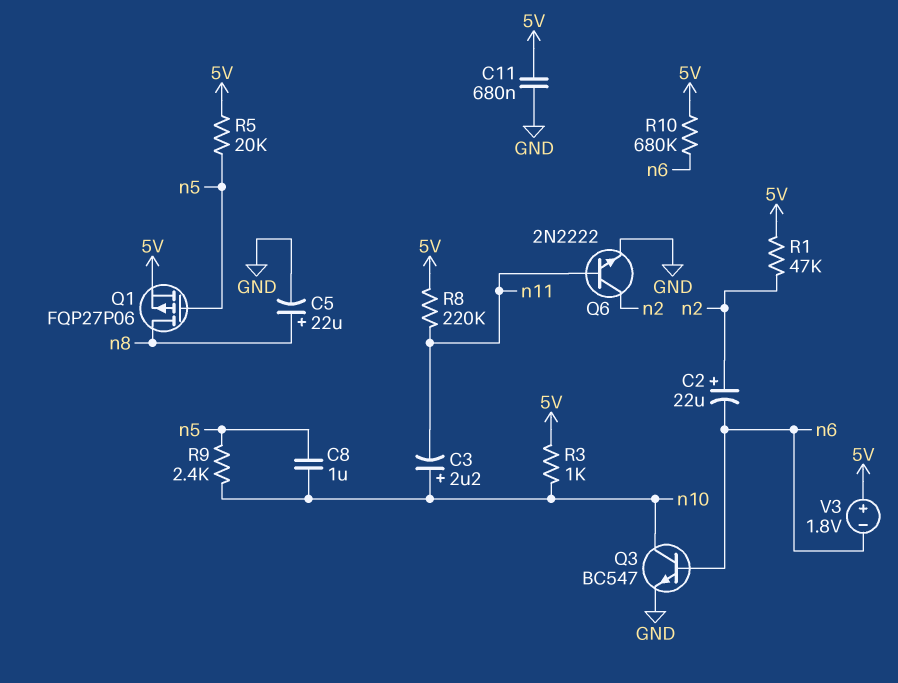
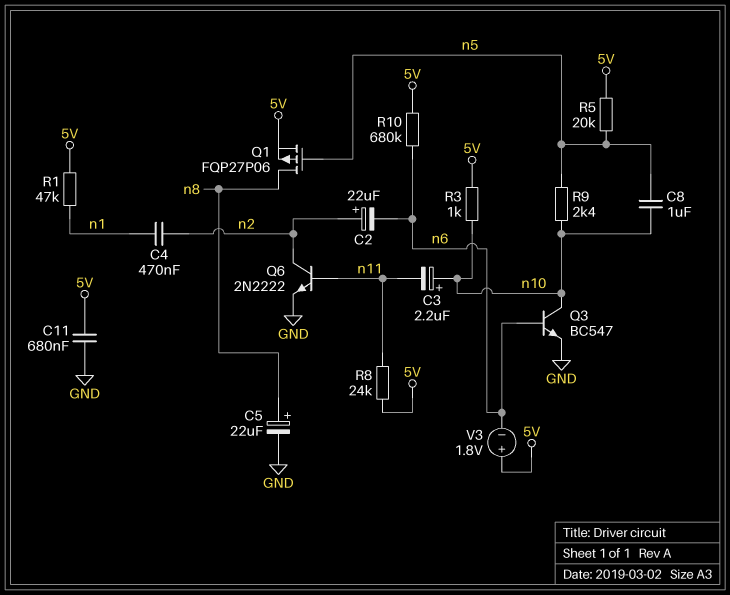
C4: none -> 470nF (n1, n2)
R1: 47k (5V, n2) -> 47k (5V, n1)
R8: 220k (5V, n11) -> 24k (5V, n11)

